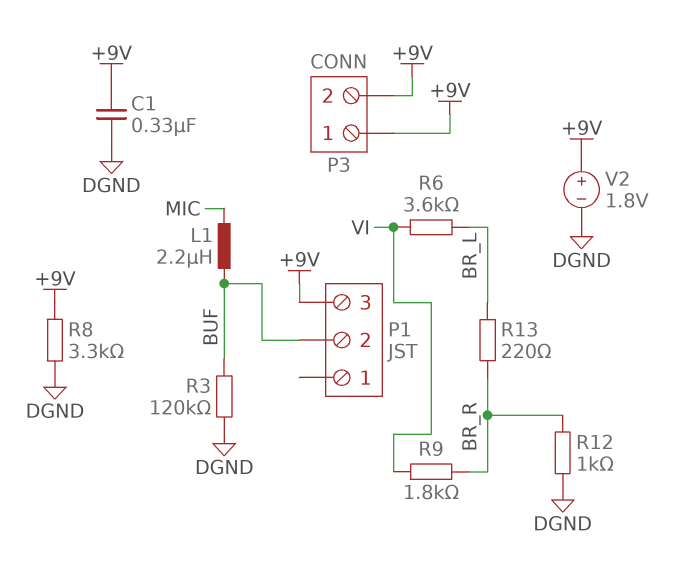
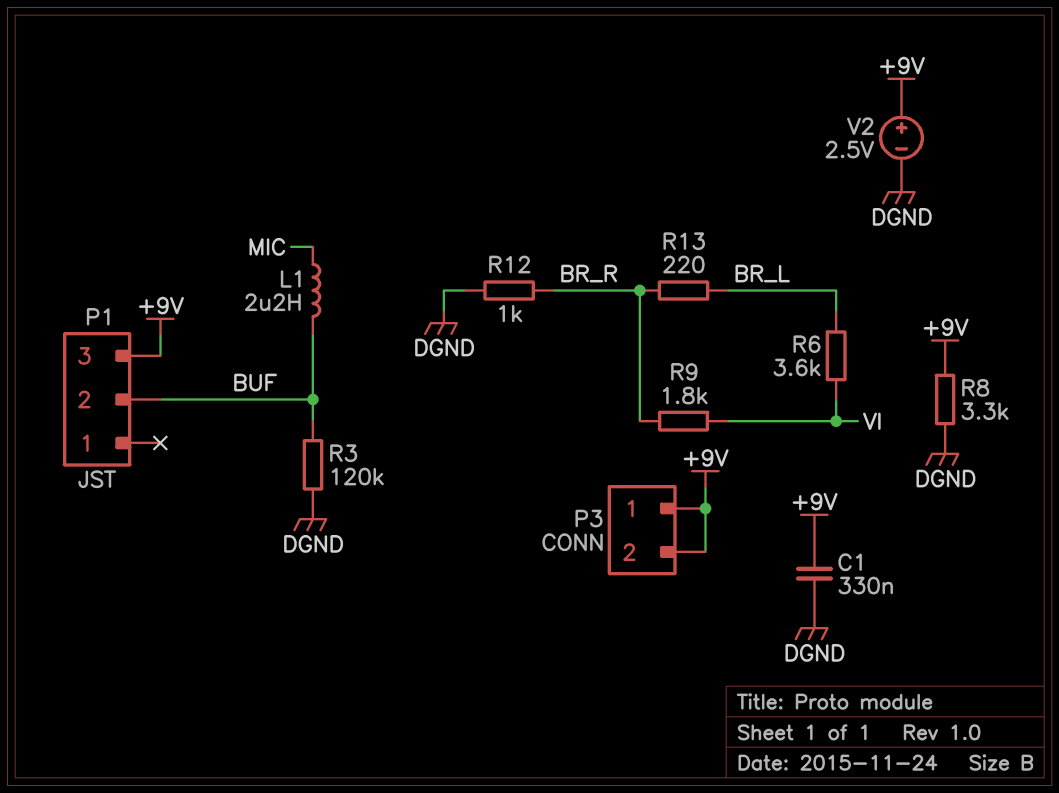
V2: 1.8V (plus +9V, minus DGND) -> 2.5V (plus +9V, minus DGND)

